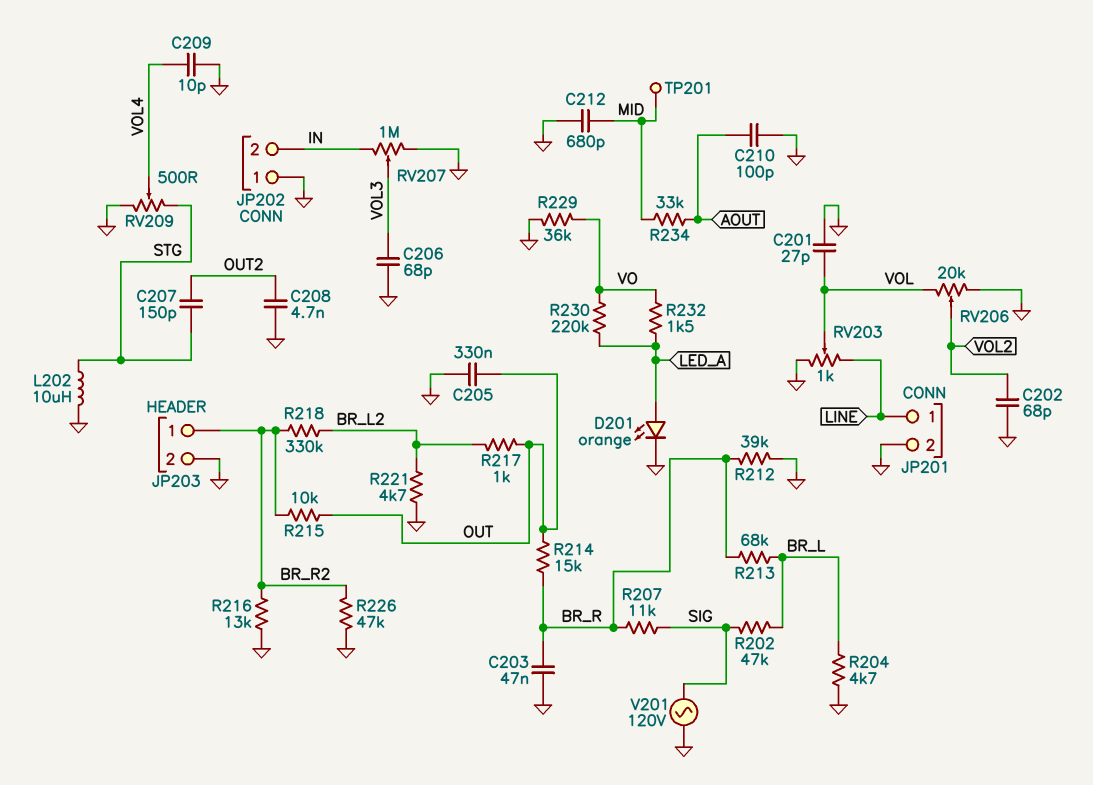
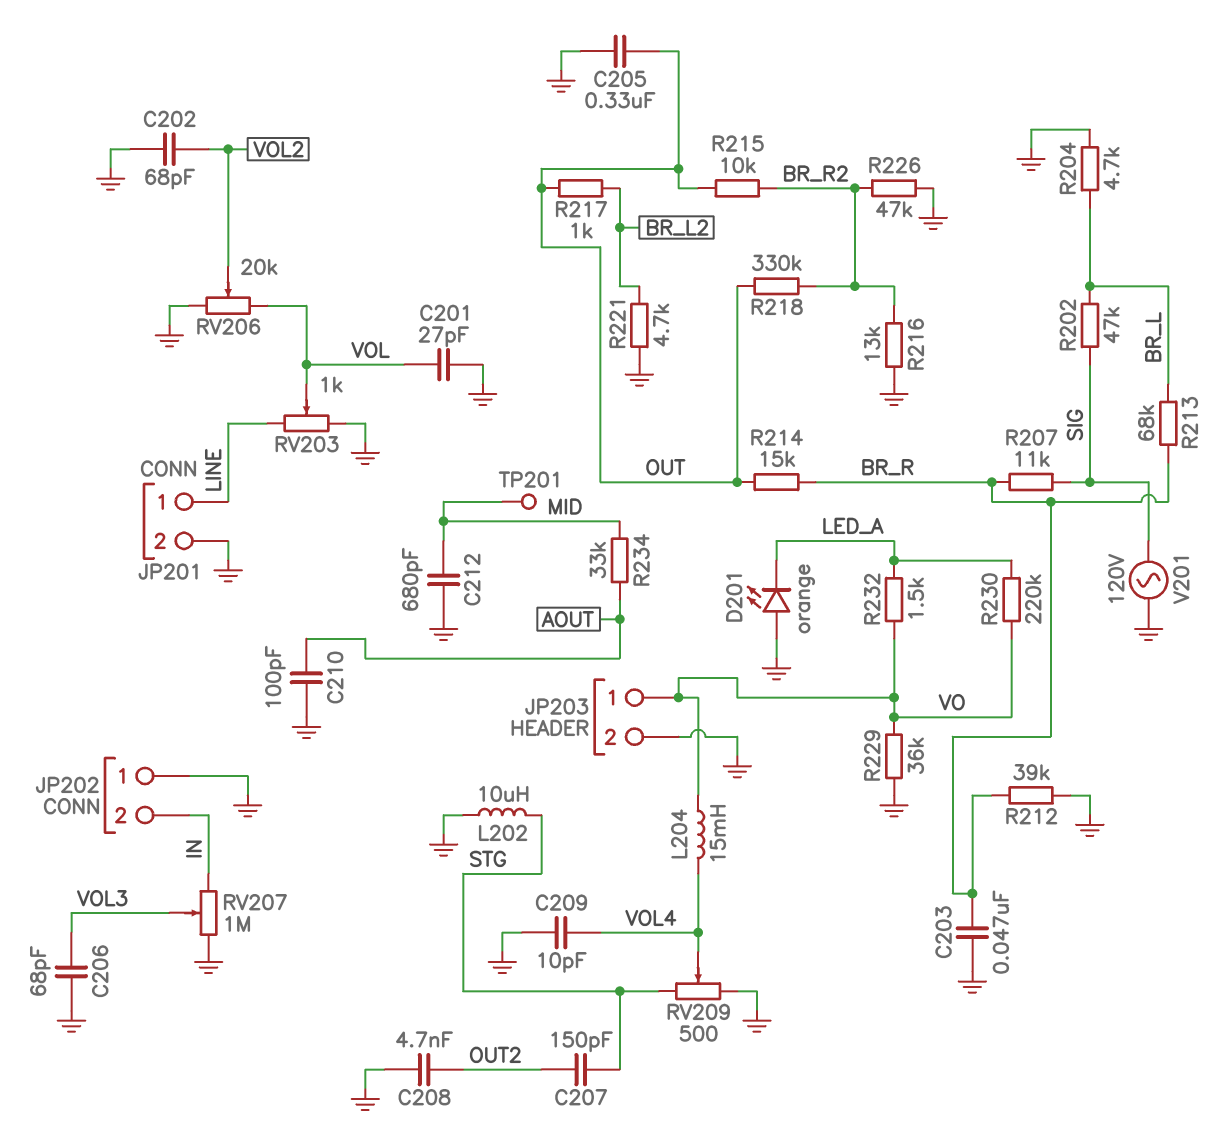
D201: LED orange (A LED_A, K GND) -> LED orange (A GND, K LED_A)
JP203 pin 1: BR_R2 -> VO
L204: none -> 15mH (VO, VOL4)
R218: 330k (BR_L2, BR_R2) -> 330k (BR_R2, OUT)

